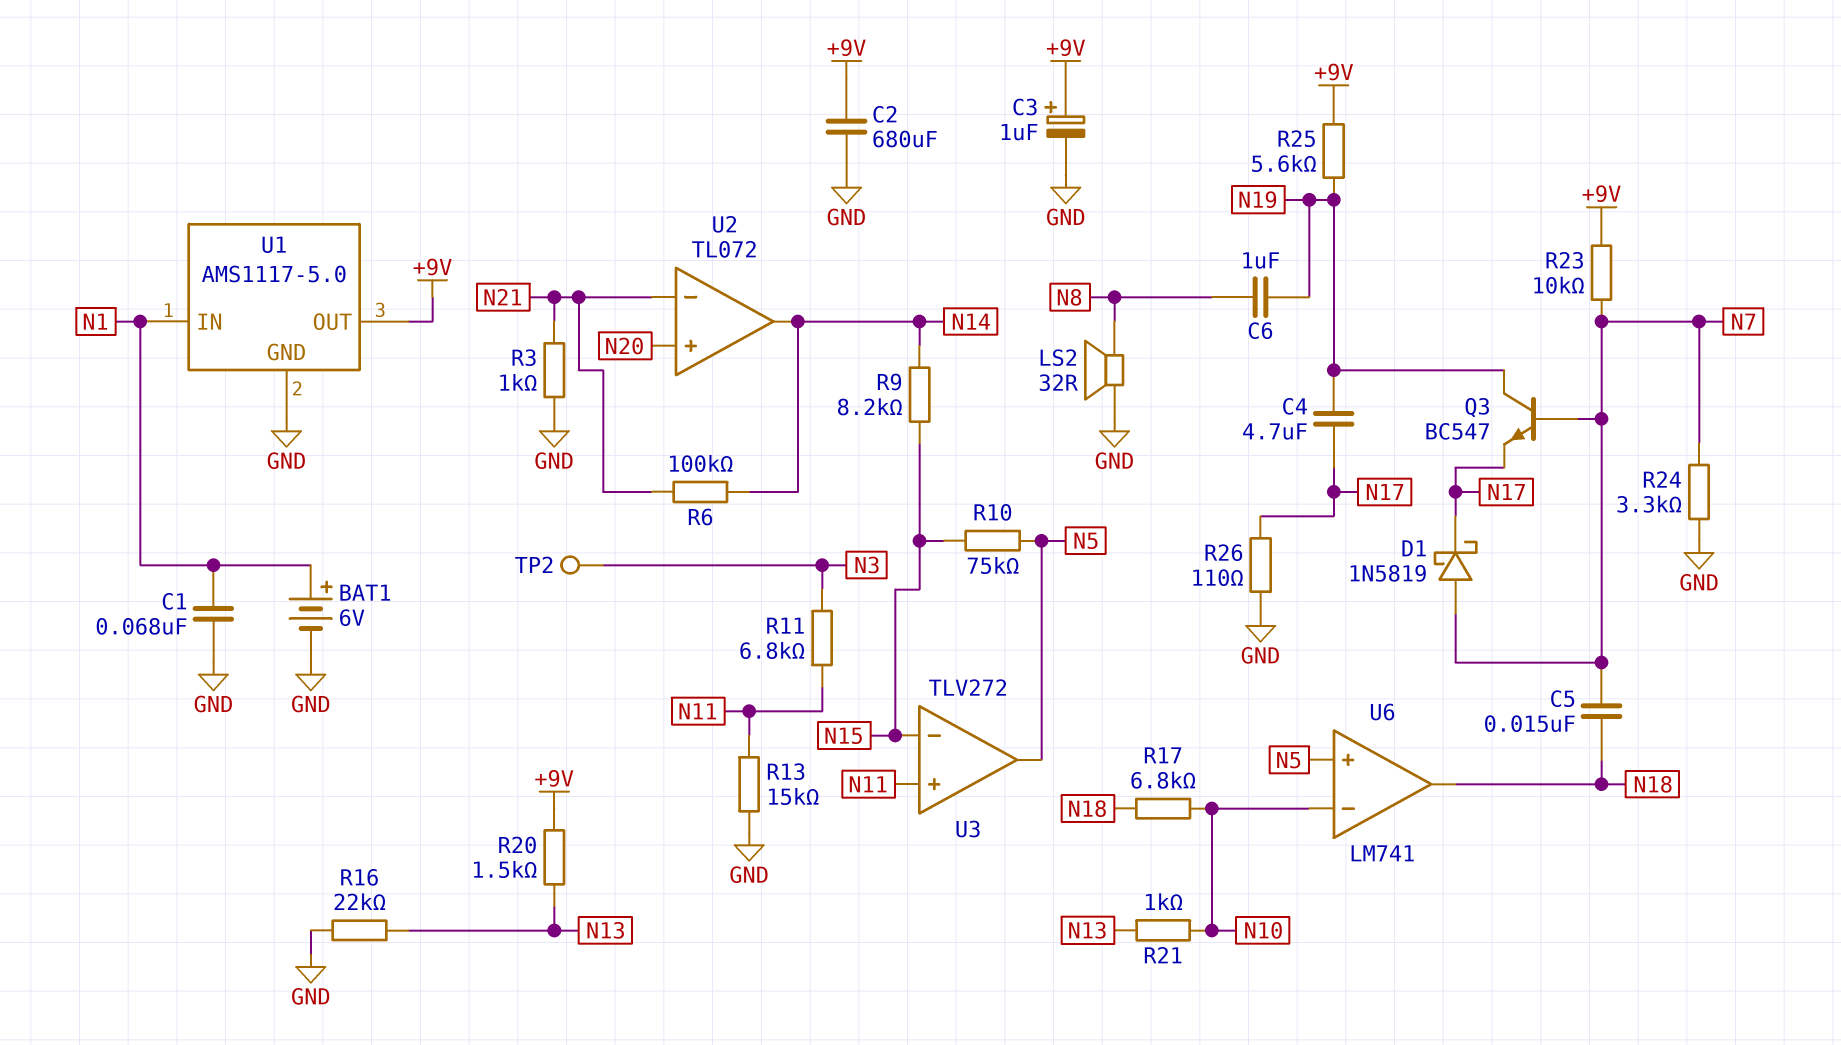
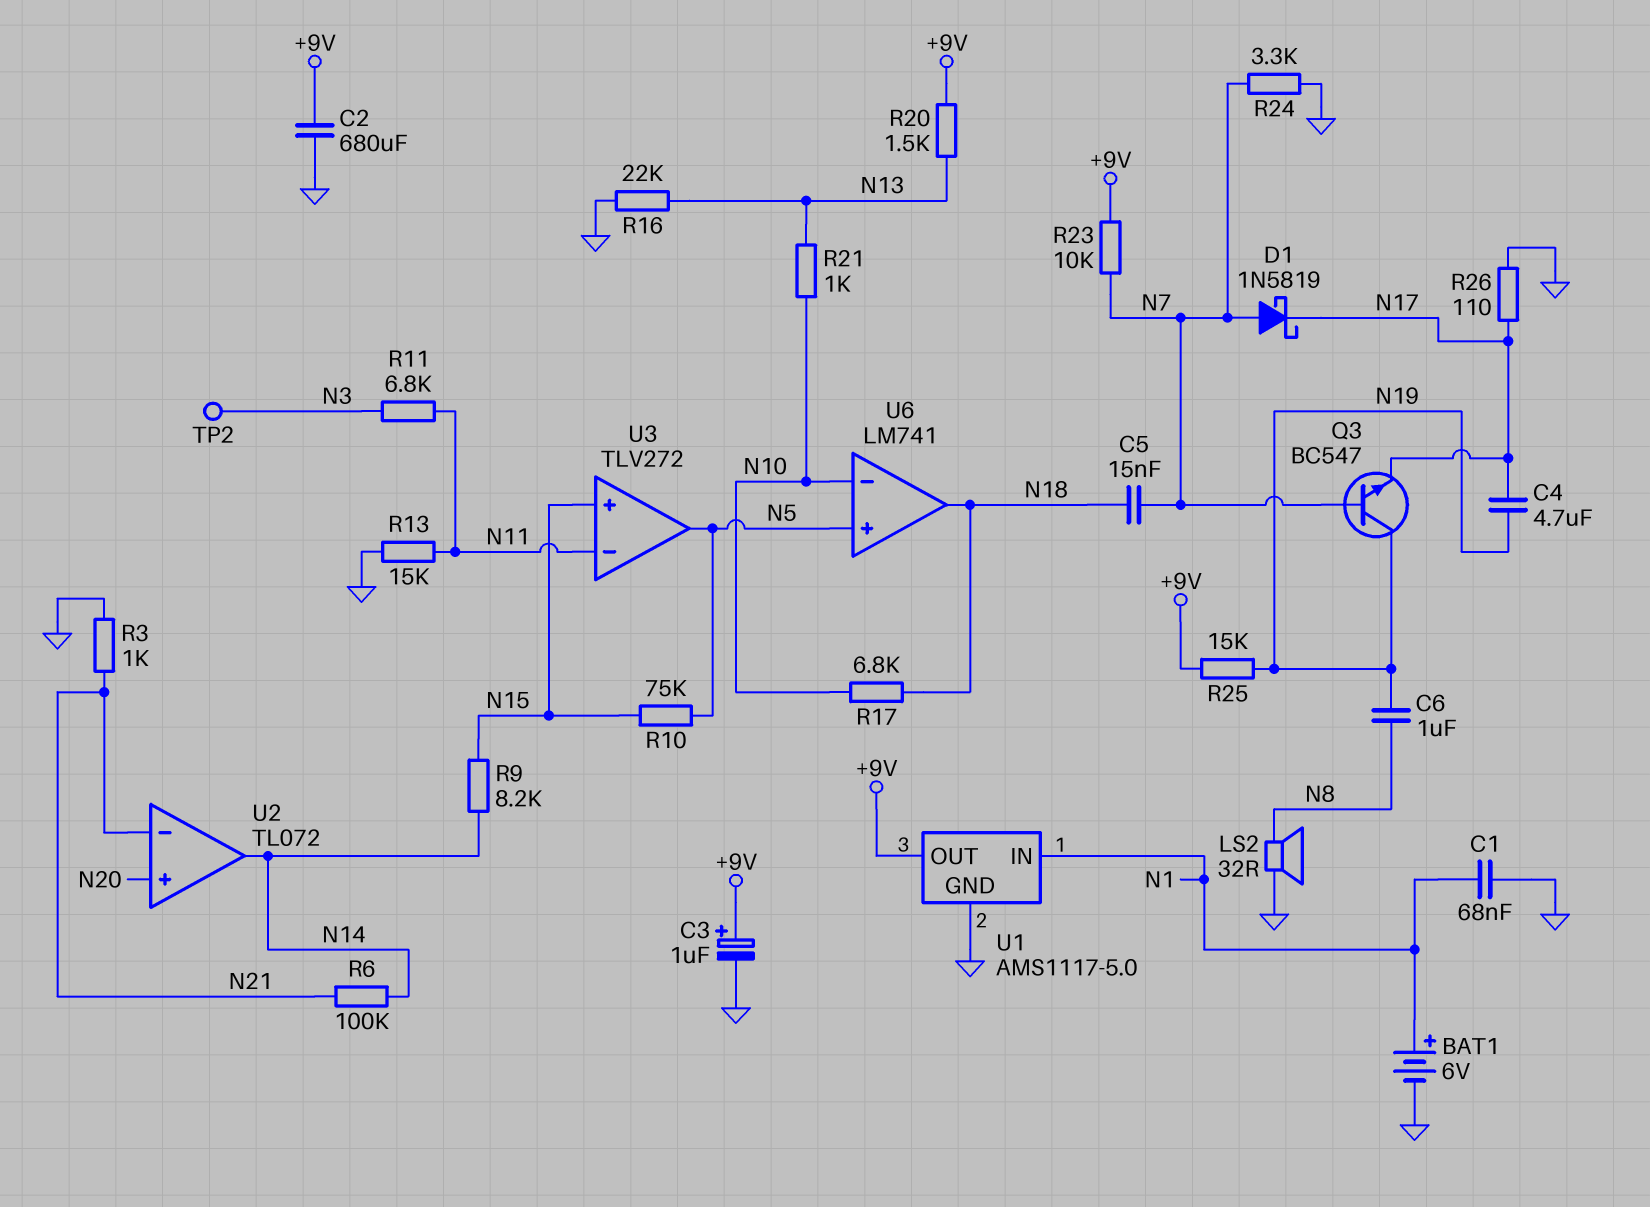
R25: 5.6k (+9V, N19) -> 15k (+9V, N19)
U3 pin in+: N11 -> N15
U3 pin in-: N15 -> N11

